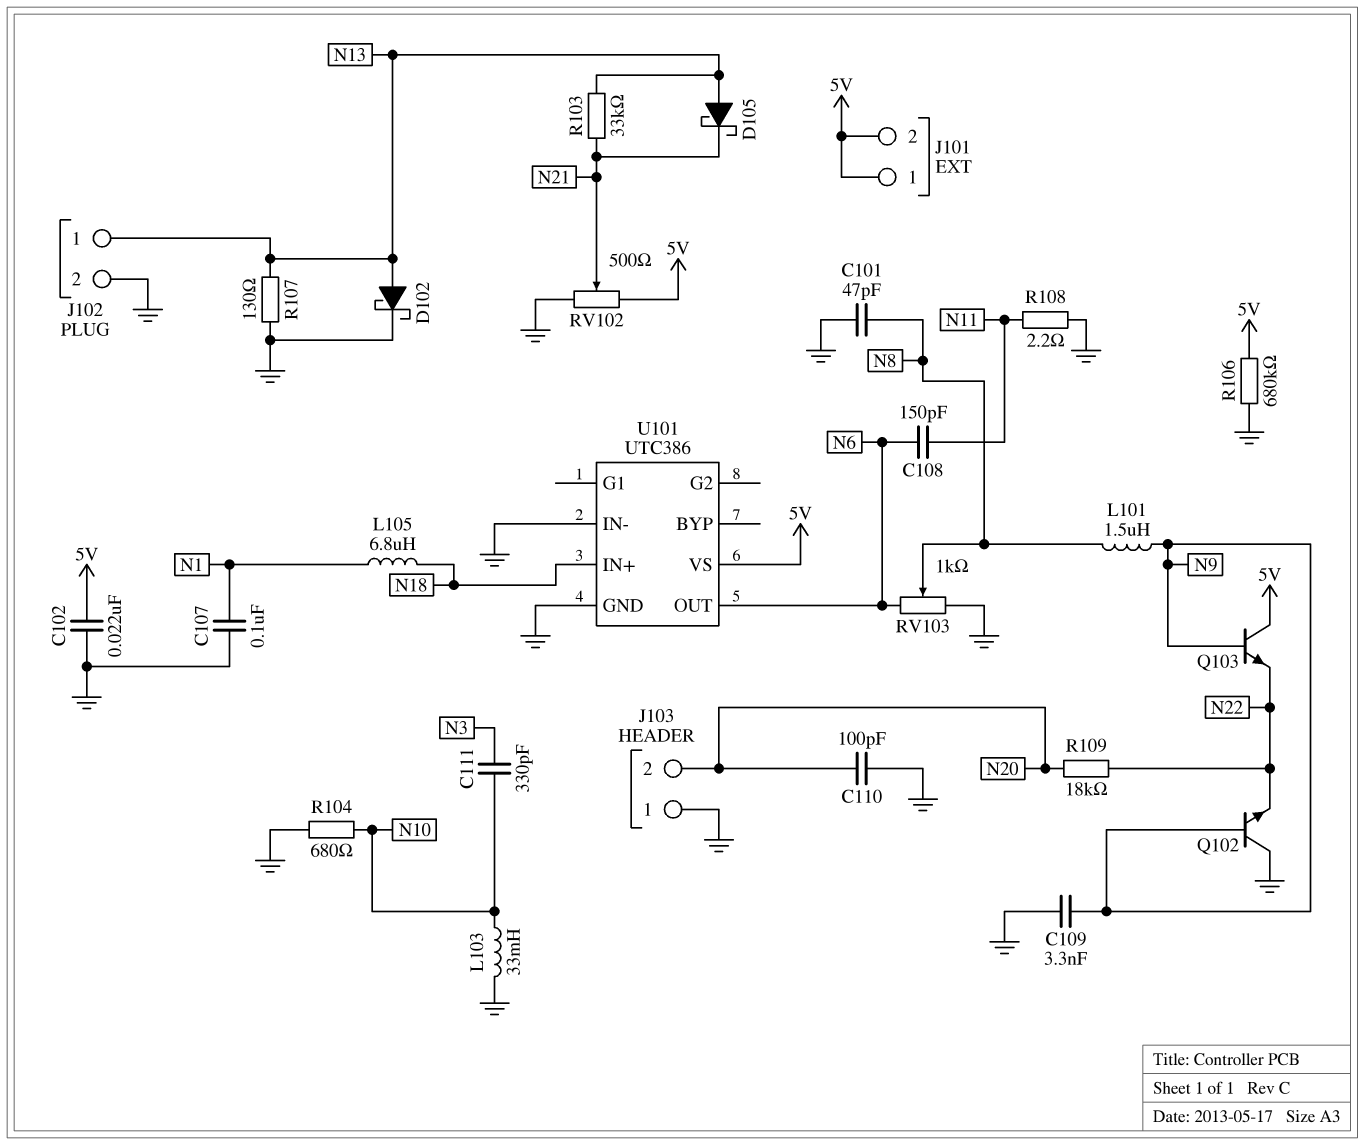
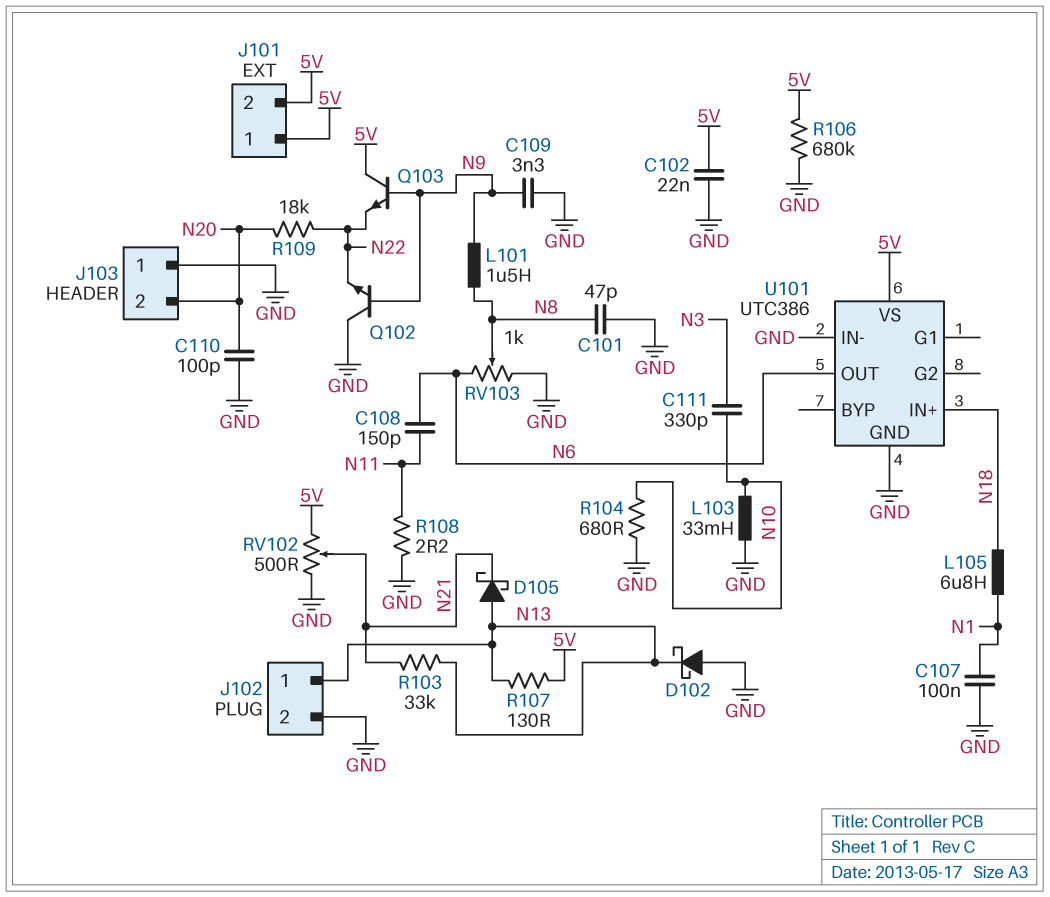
D102: schottky (A N13, K GND) -> schottky (A GND, K N13)
R107: 130 (GND, N13) -> 130 (5V, N13)

